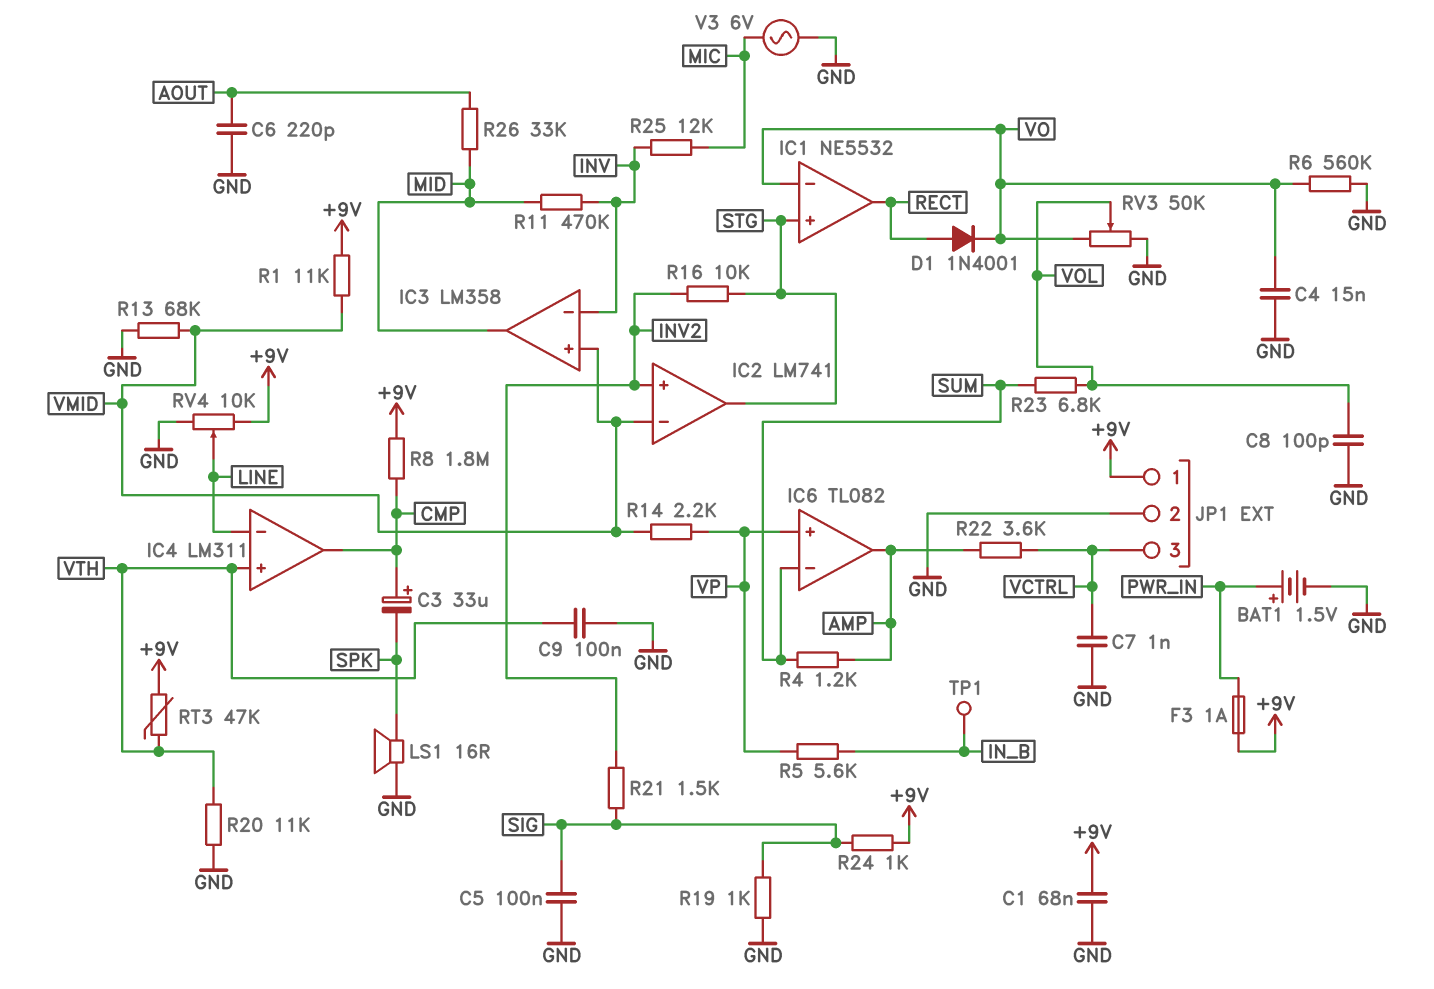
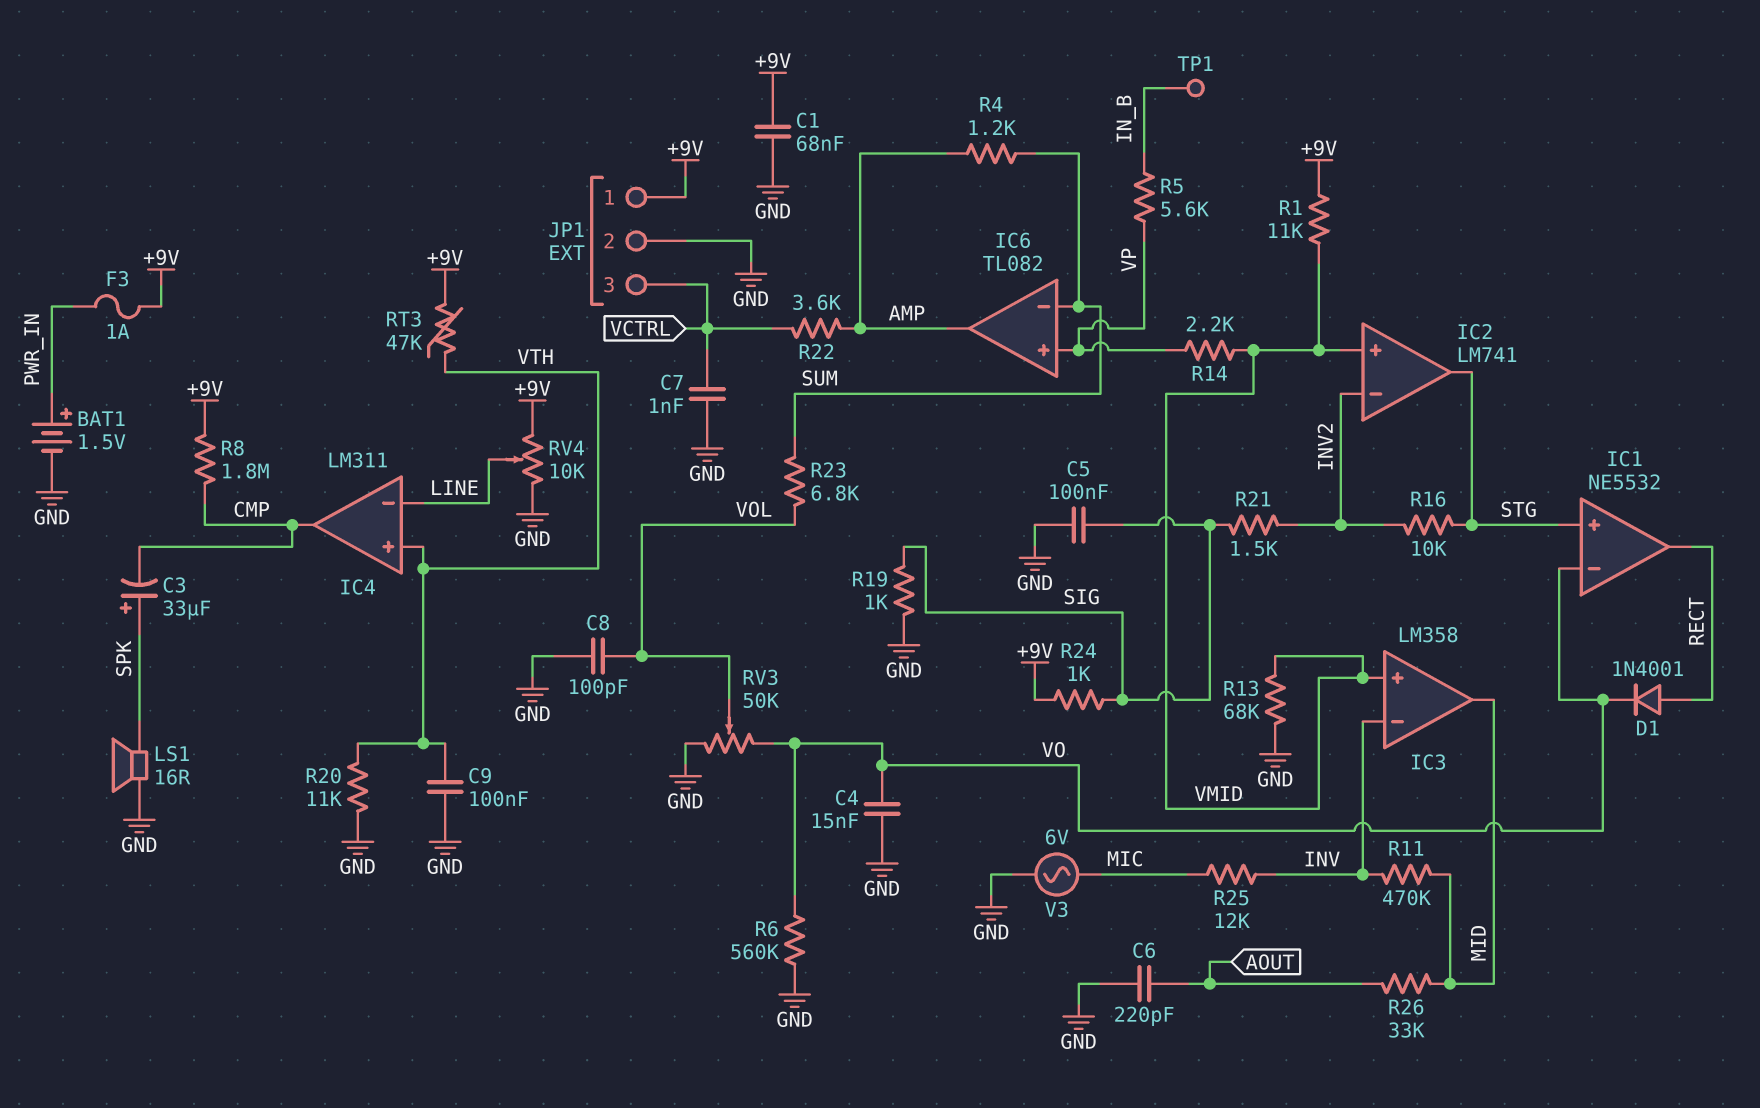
C3: 33uF (plus CMP, minus SPK) -> 33uF (plus SPK, minus CMP)
IC2 pin in+: INV2 -> VMID
IC2 pin in-: VMID -> INV2

